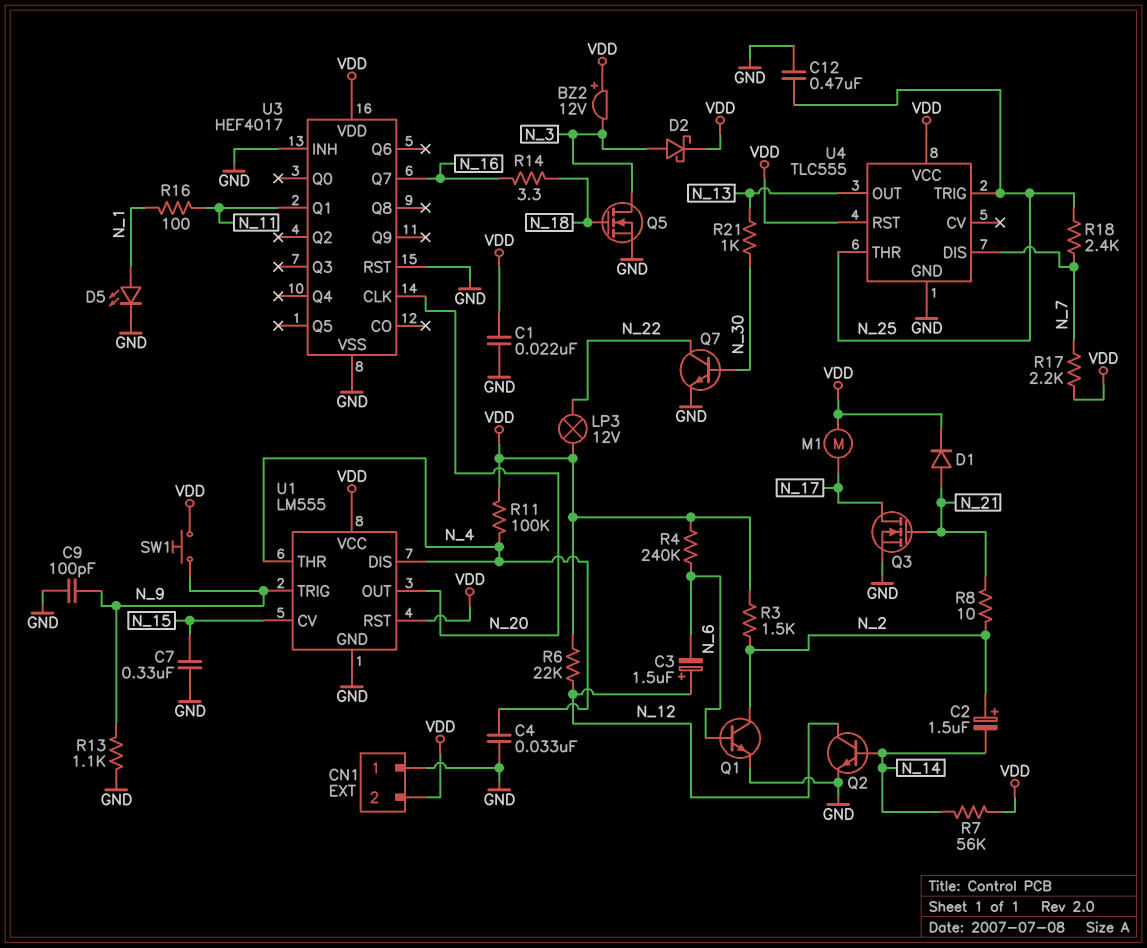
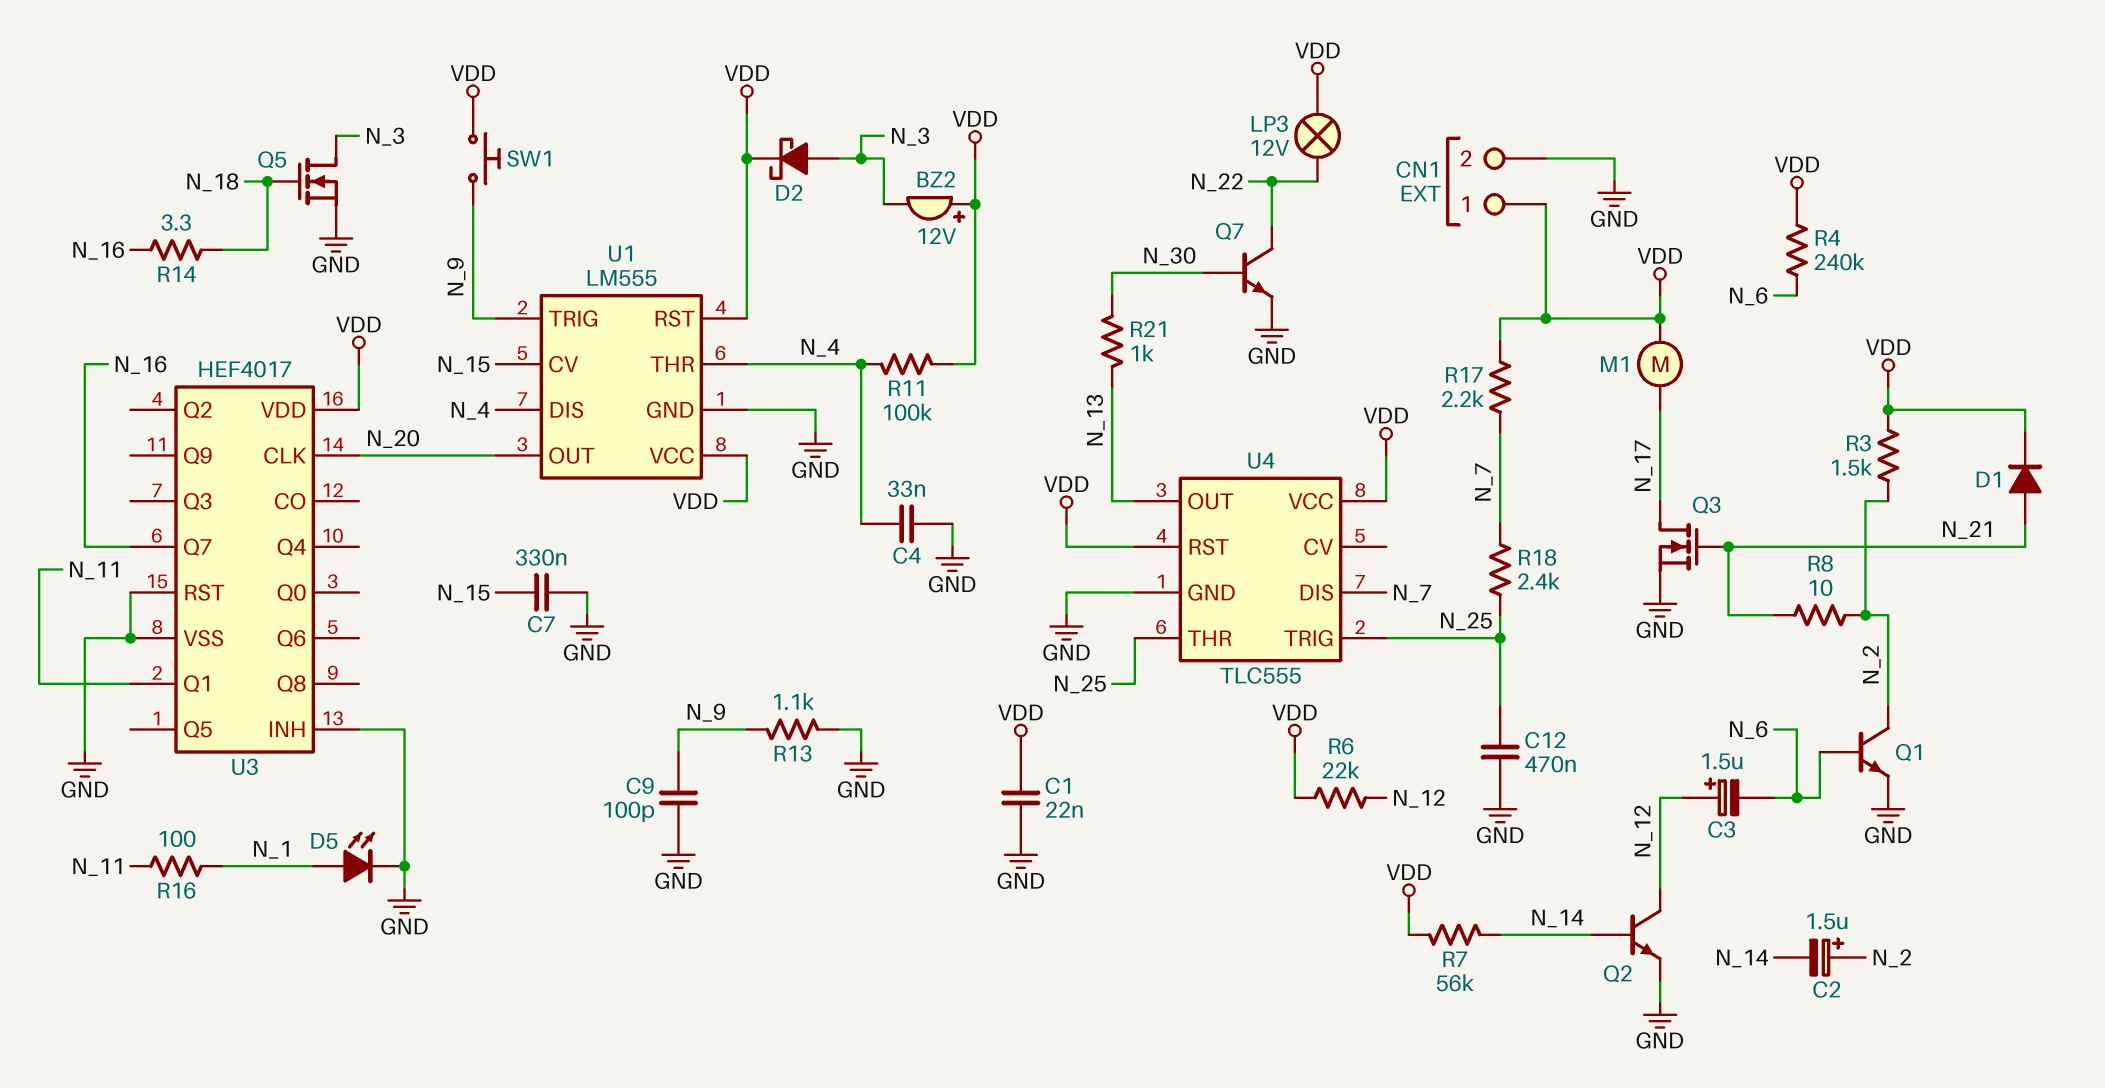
CN1 pin 1: GND -> VDD
CN1 pin 2: VDD -> GND

